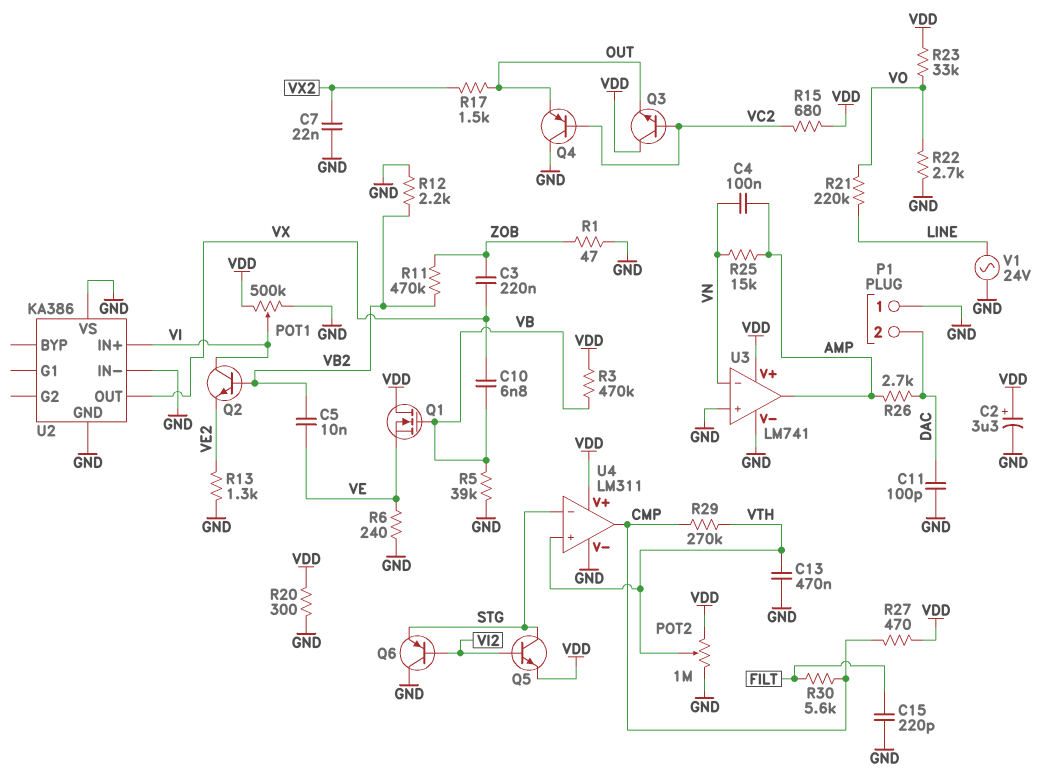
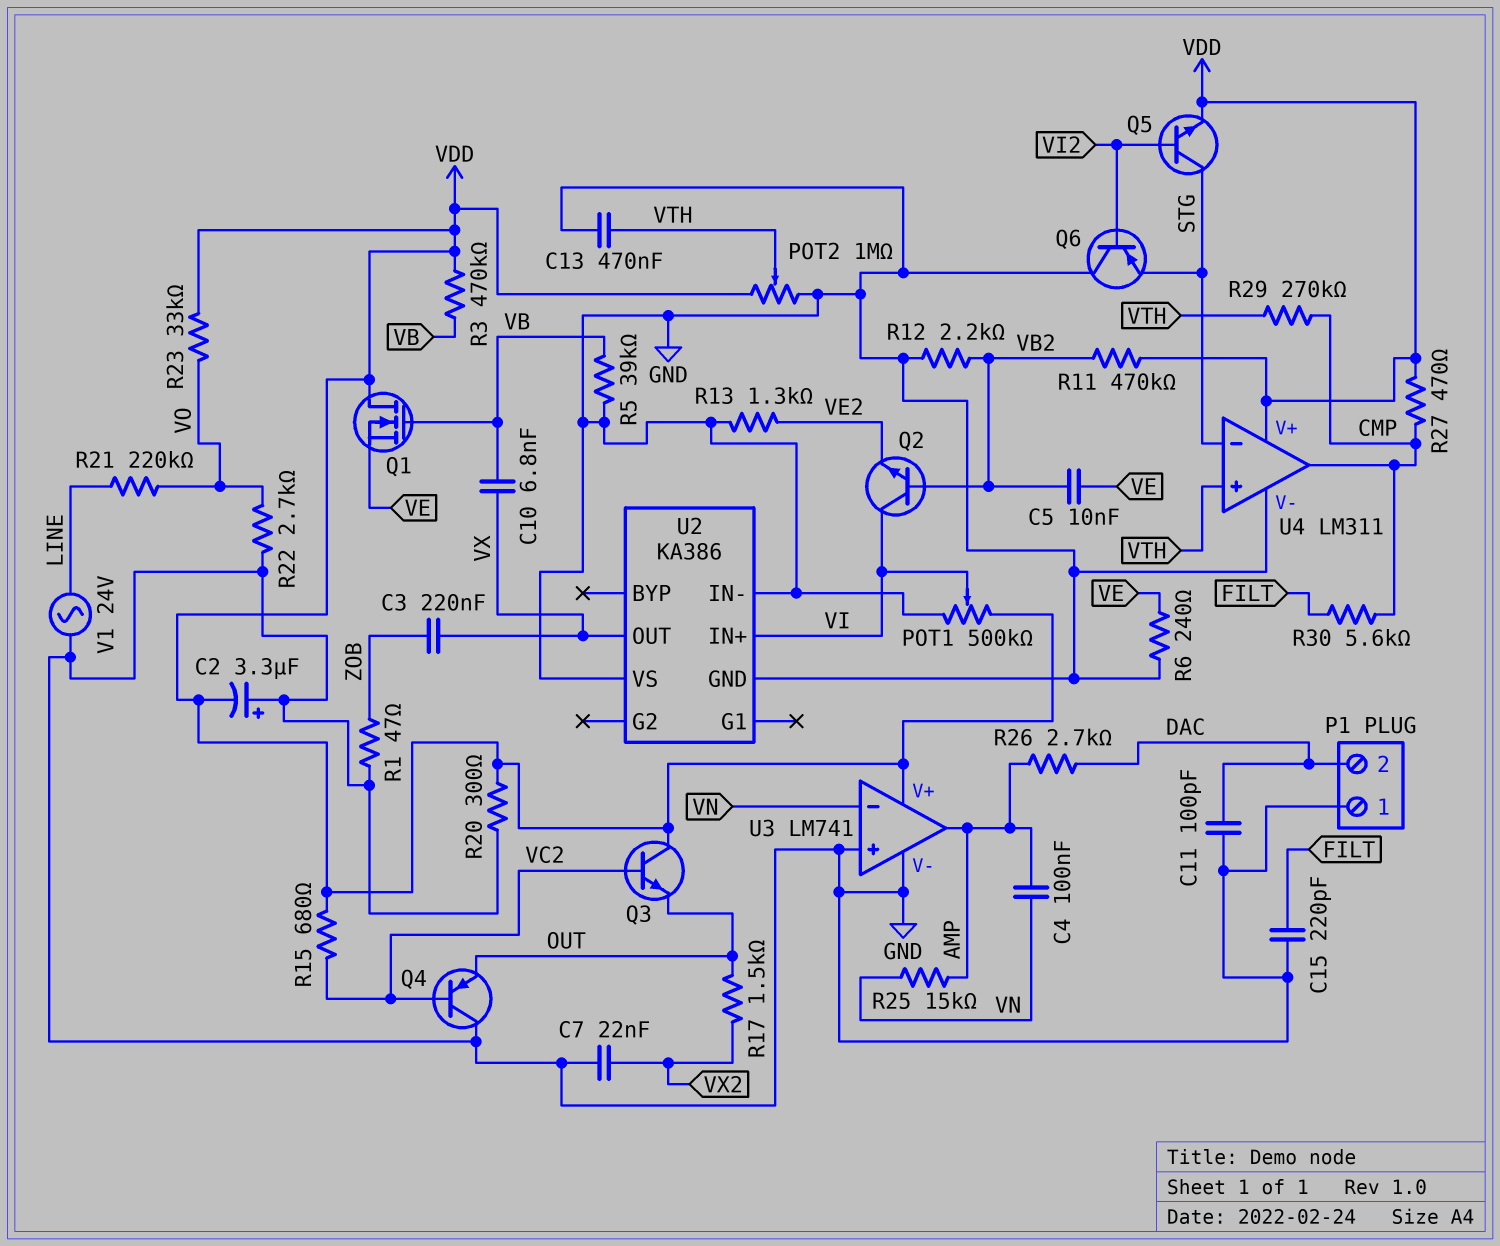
C2: 3.3uF (plus VDD, minus GND) -> 3.3uF (plus GND, minus VDD)
R11: 470k (VB2, ZOB) -> 470k (VB2, VDD)

